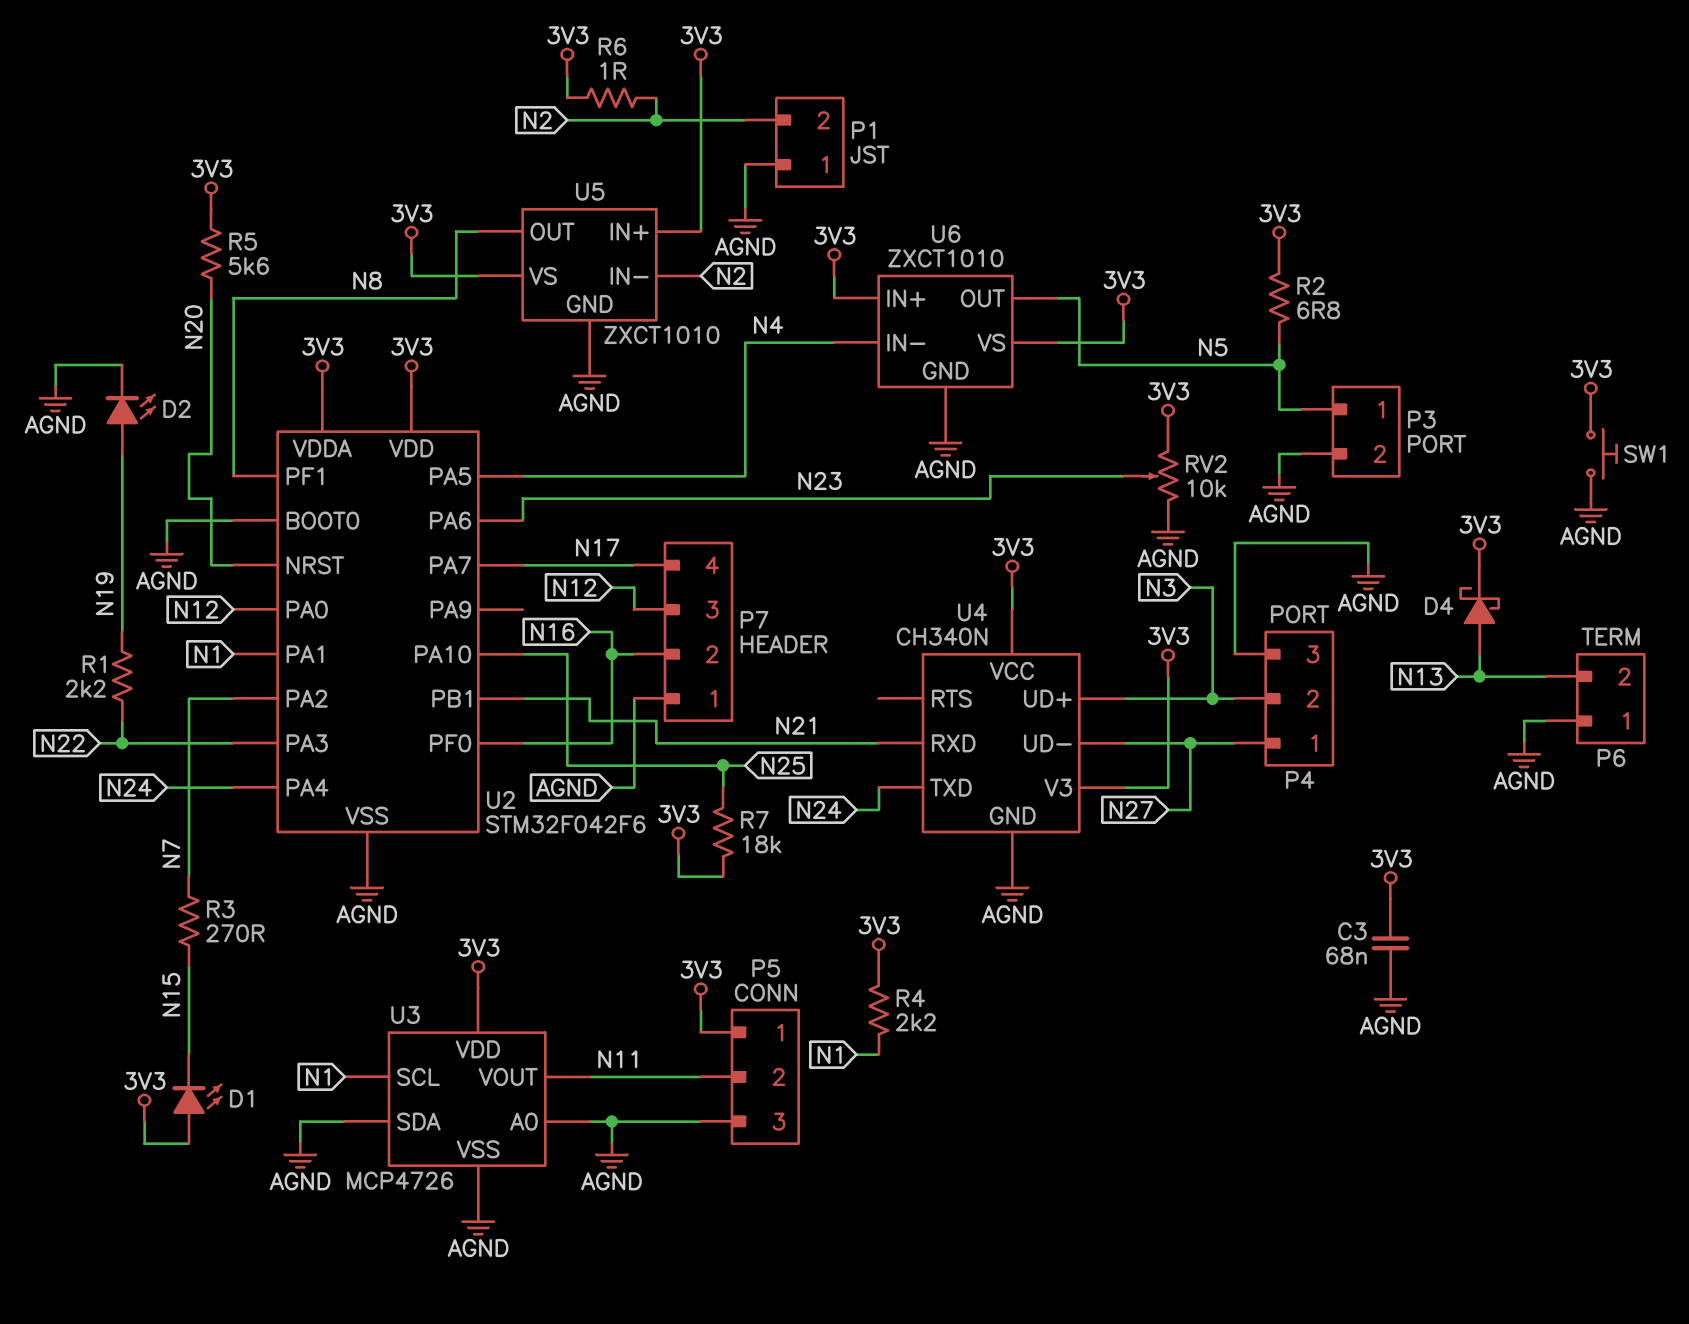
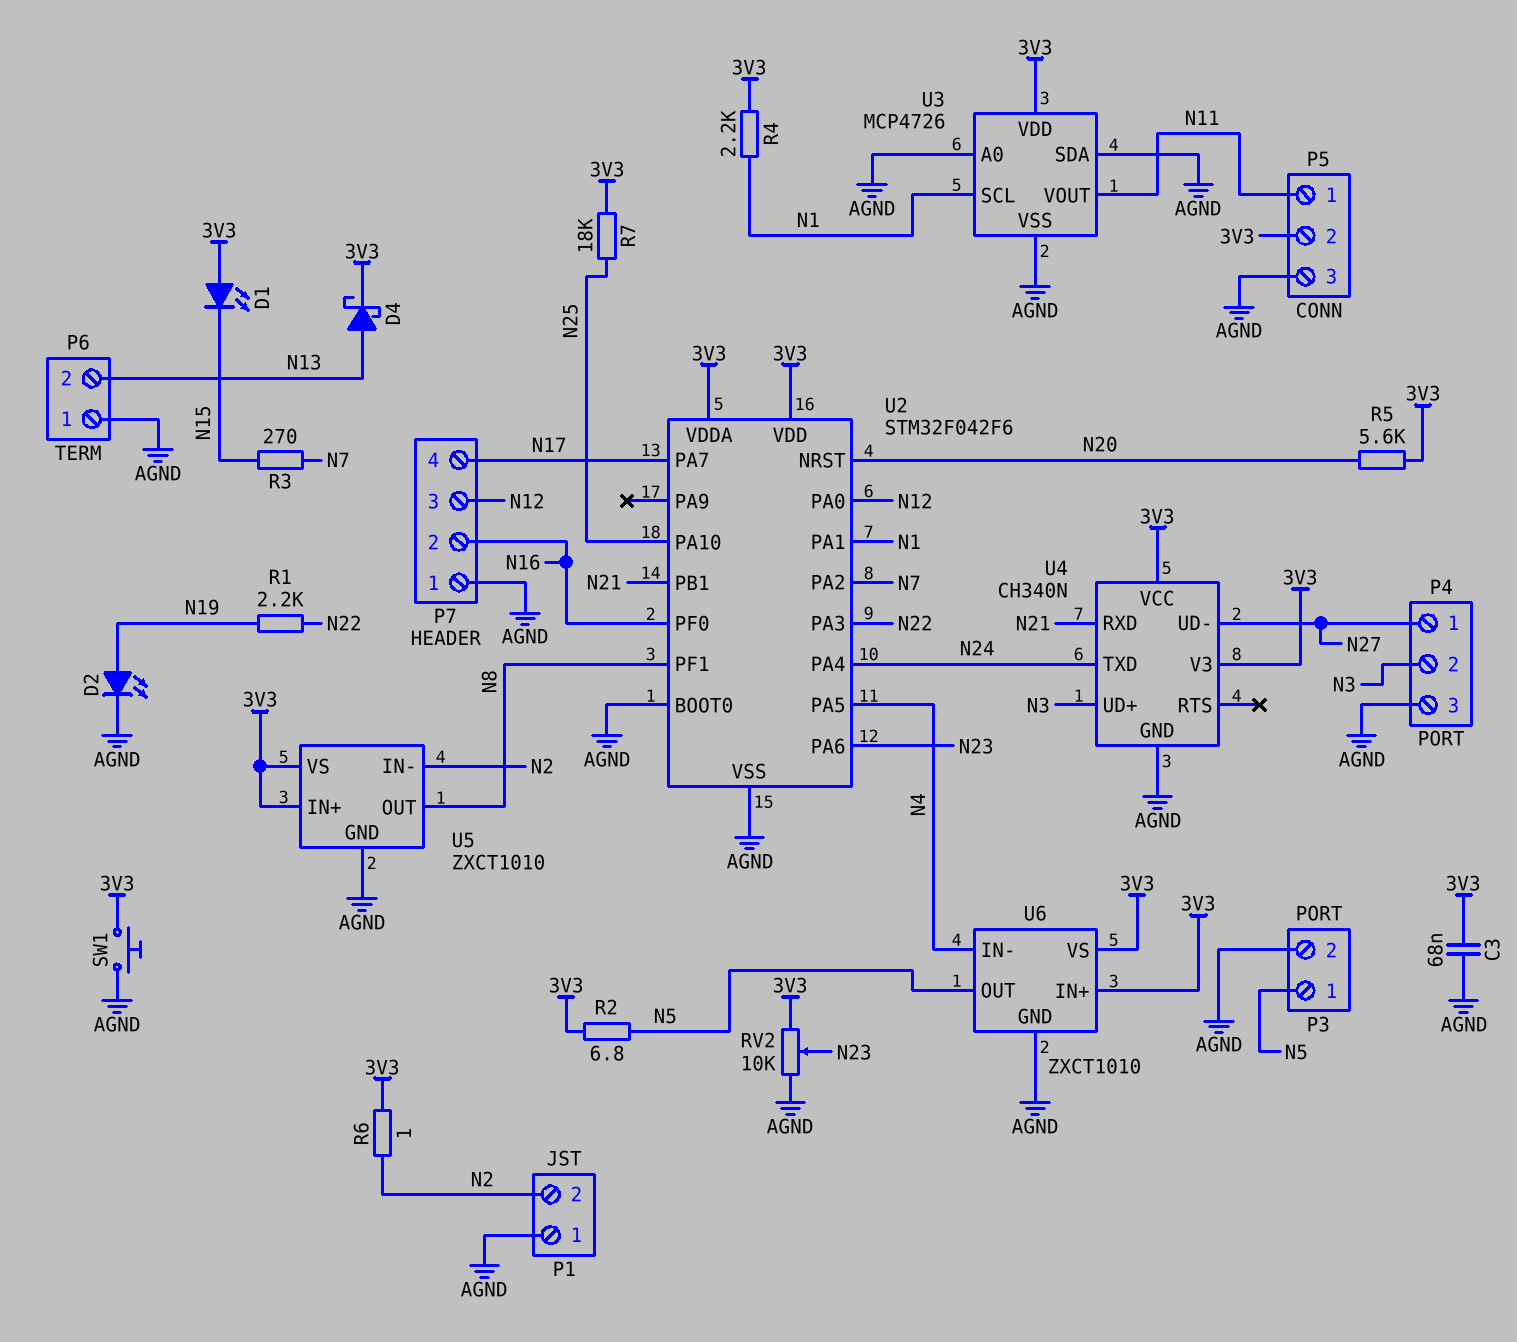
P5 pin 1: 3V3 -> N11
P5 pin 2: N11 -> 3V3

